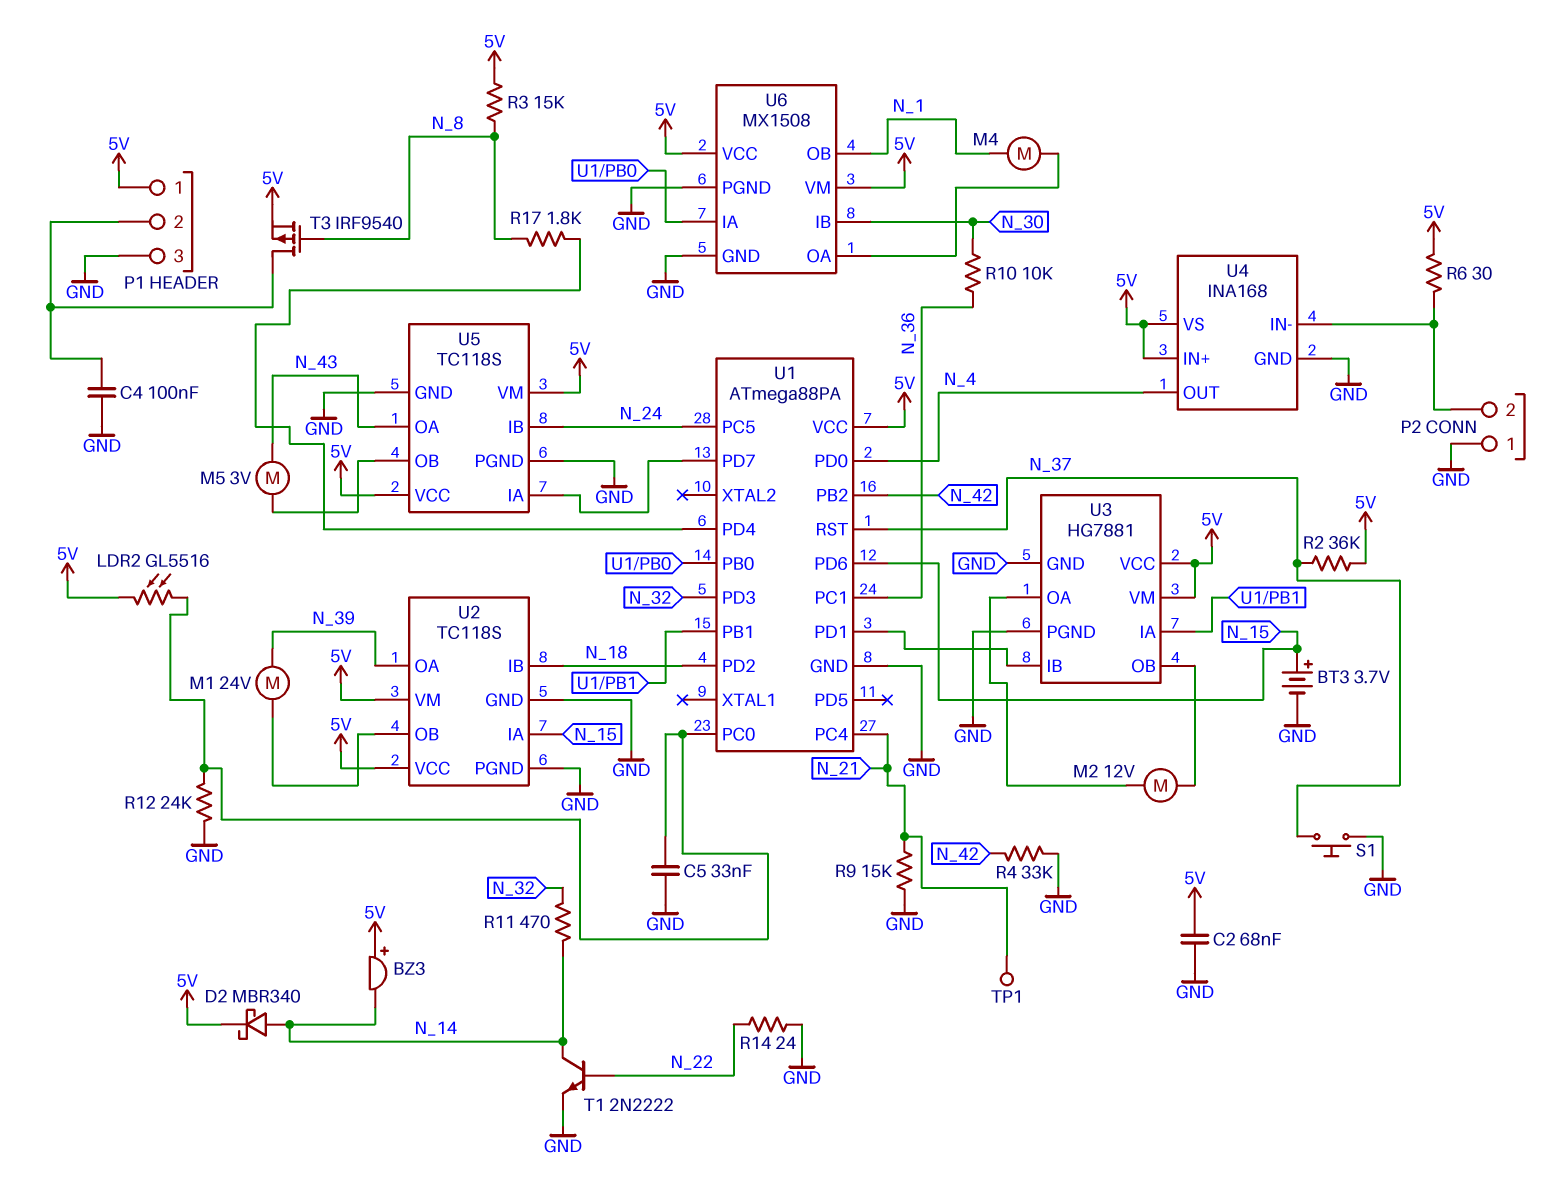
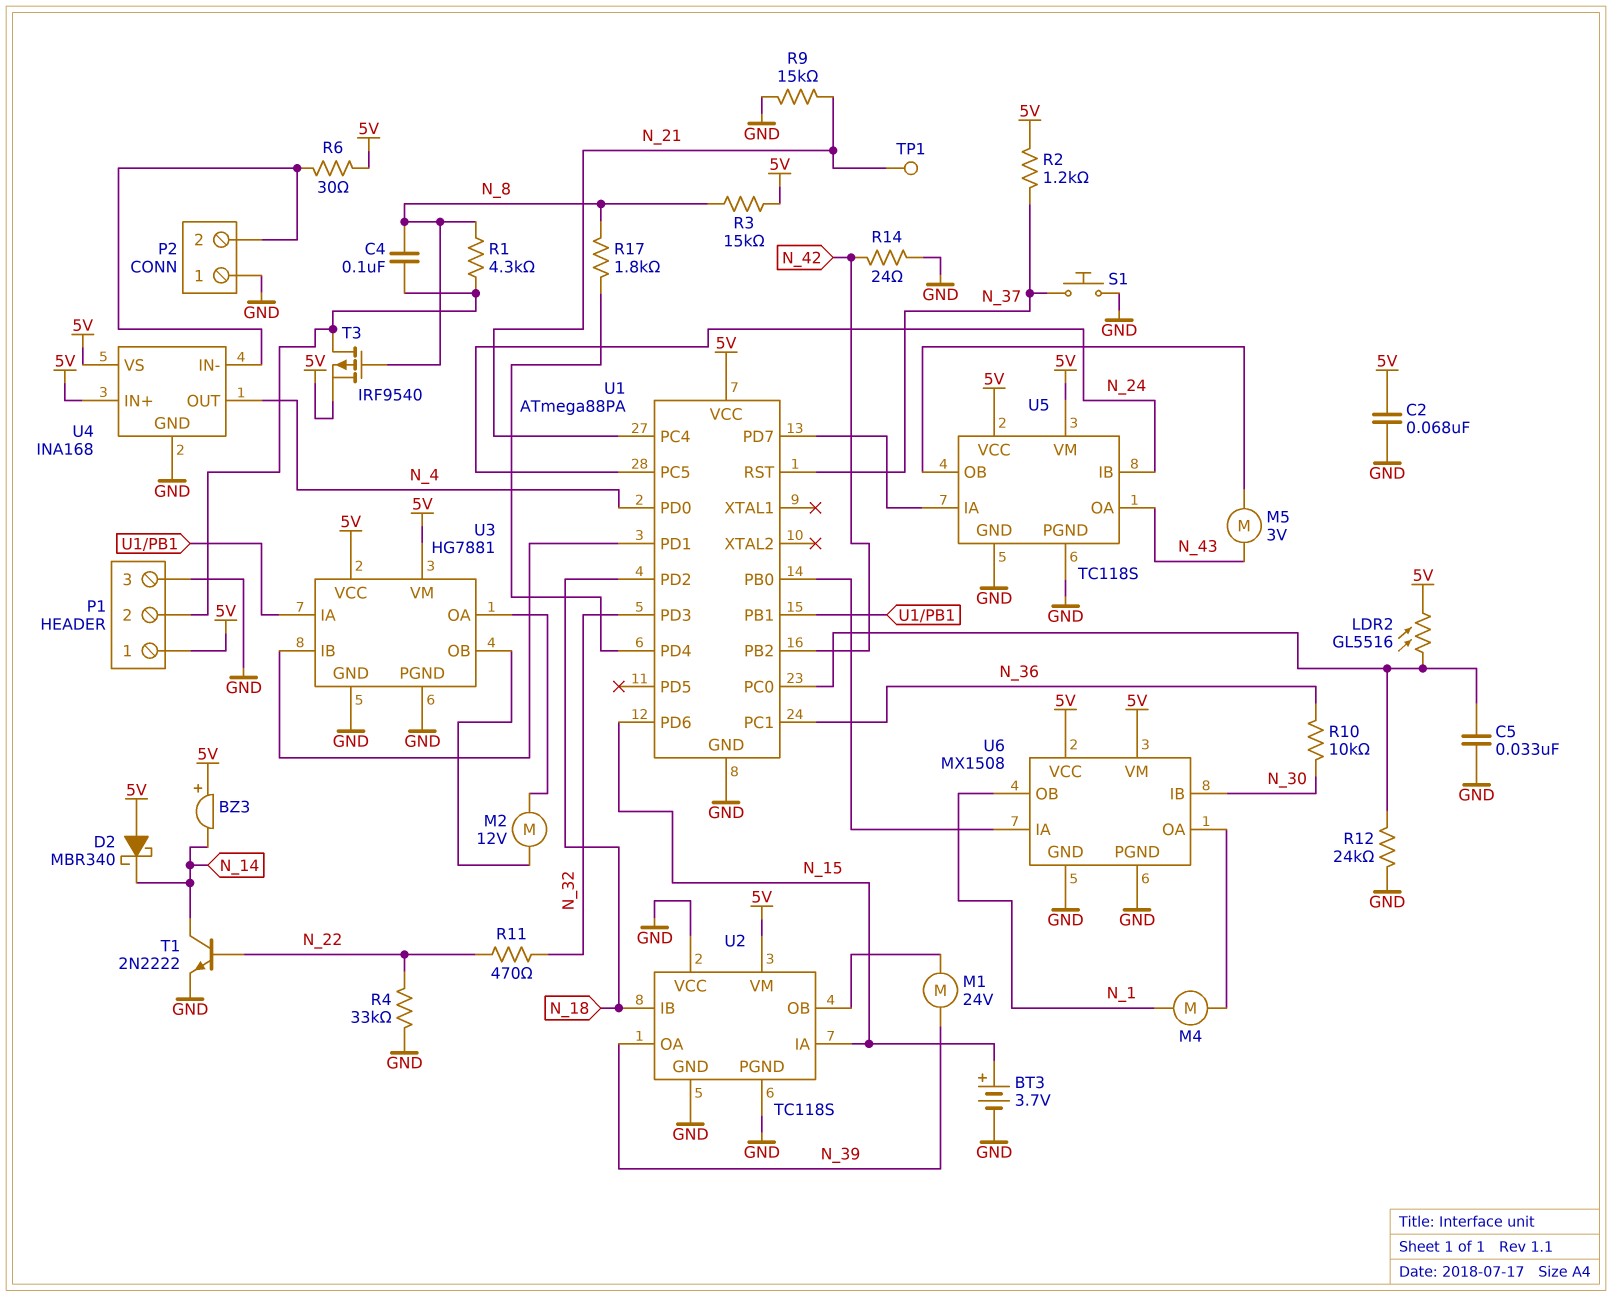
C4: 100nF (GND, P1/2) -> 100nF (N_8, P1/2)
D2: schottky MBR340 (A N_14, K 5V) -> schottky MBR340 (A 5V, K N_14)
R1: none -> 4.3k (N_8, P1/2)
R2: 36k (5V, N_37) -> 1.2k (5V, N_37)
R4: 33k (GND, N_42) -> 33k (GND, N_22)
R11: 470 (N_14, N_32) -> 470 (N_22, N_32)
R14: 24 (GND, N_22) -> 24 (GND, N_42)
U2 pin VCC: 5V -> GND

